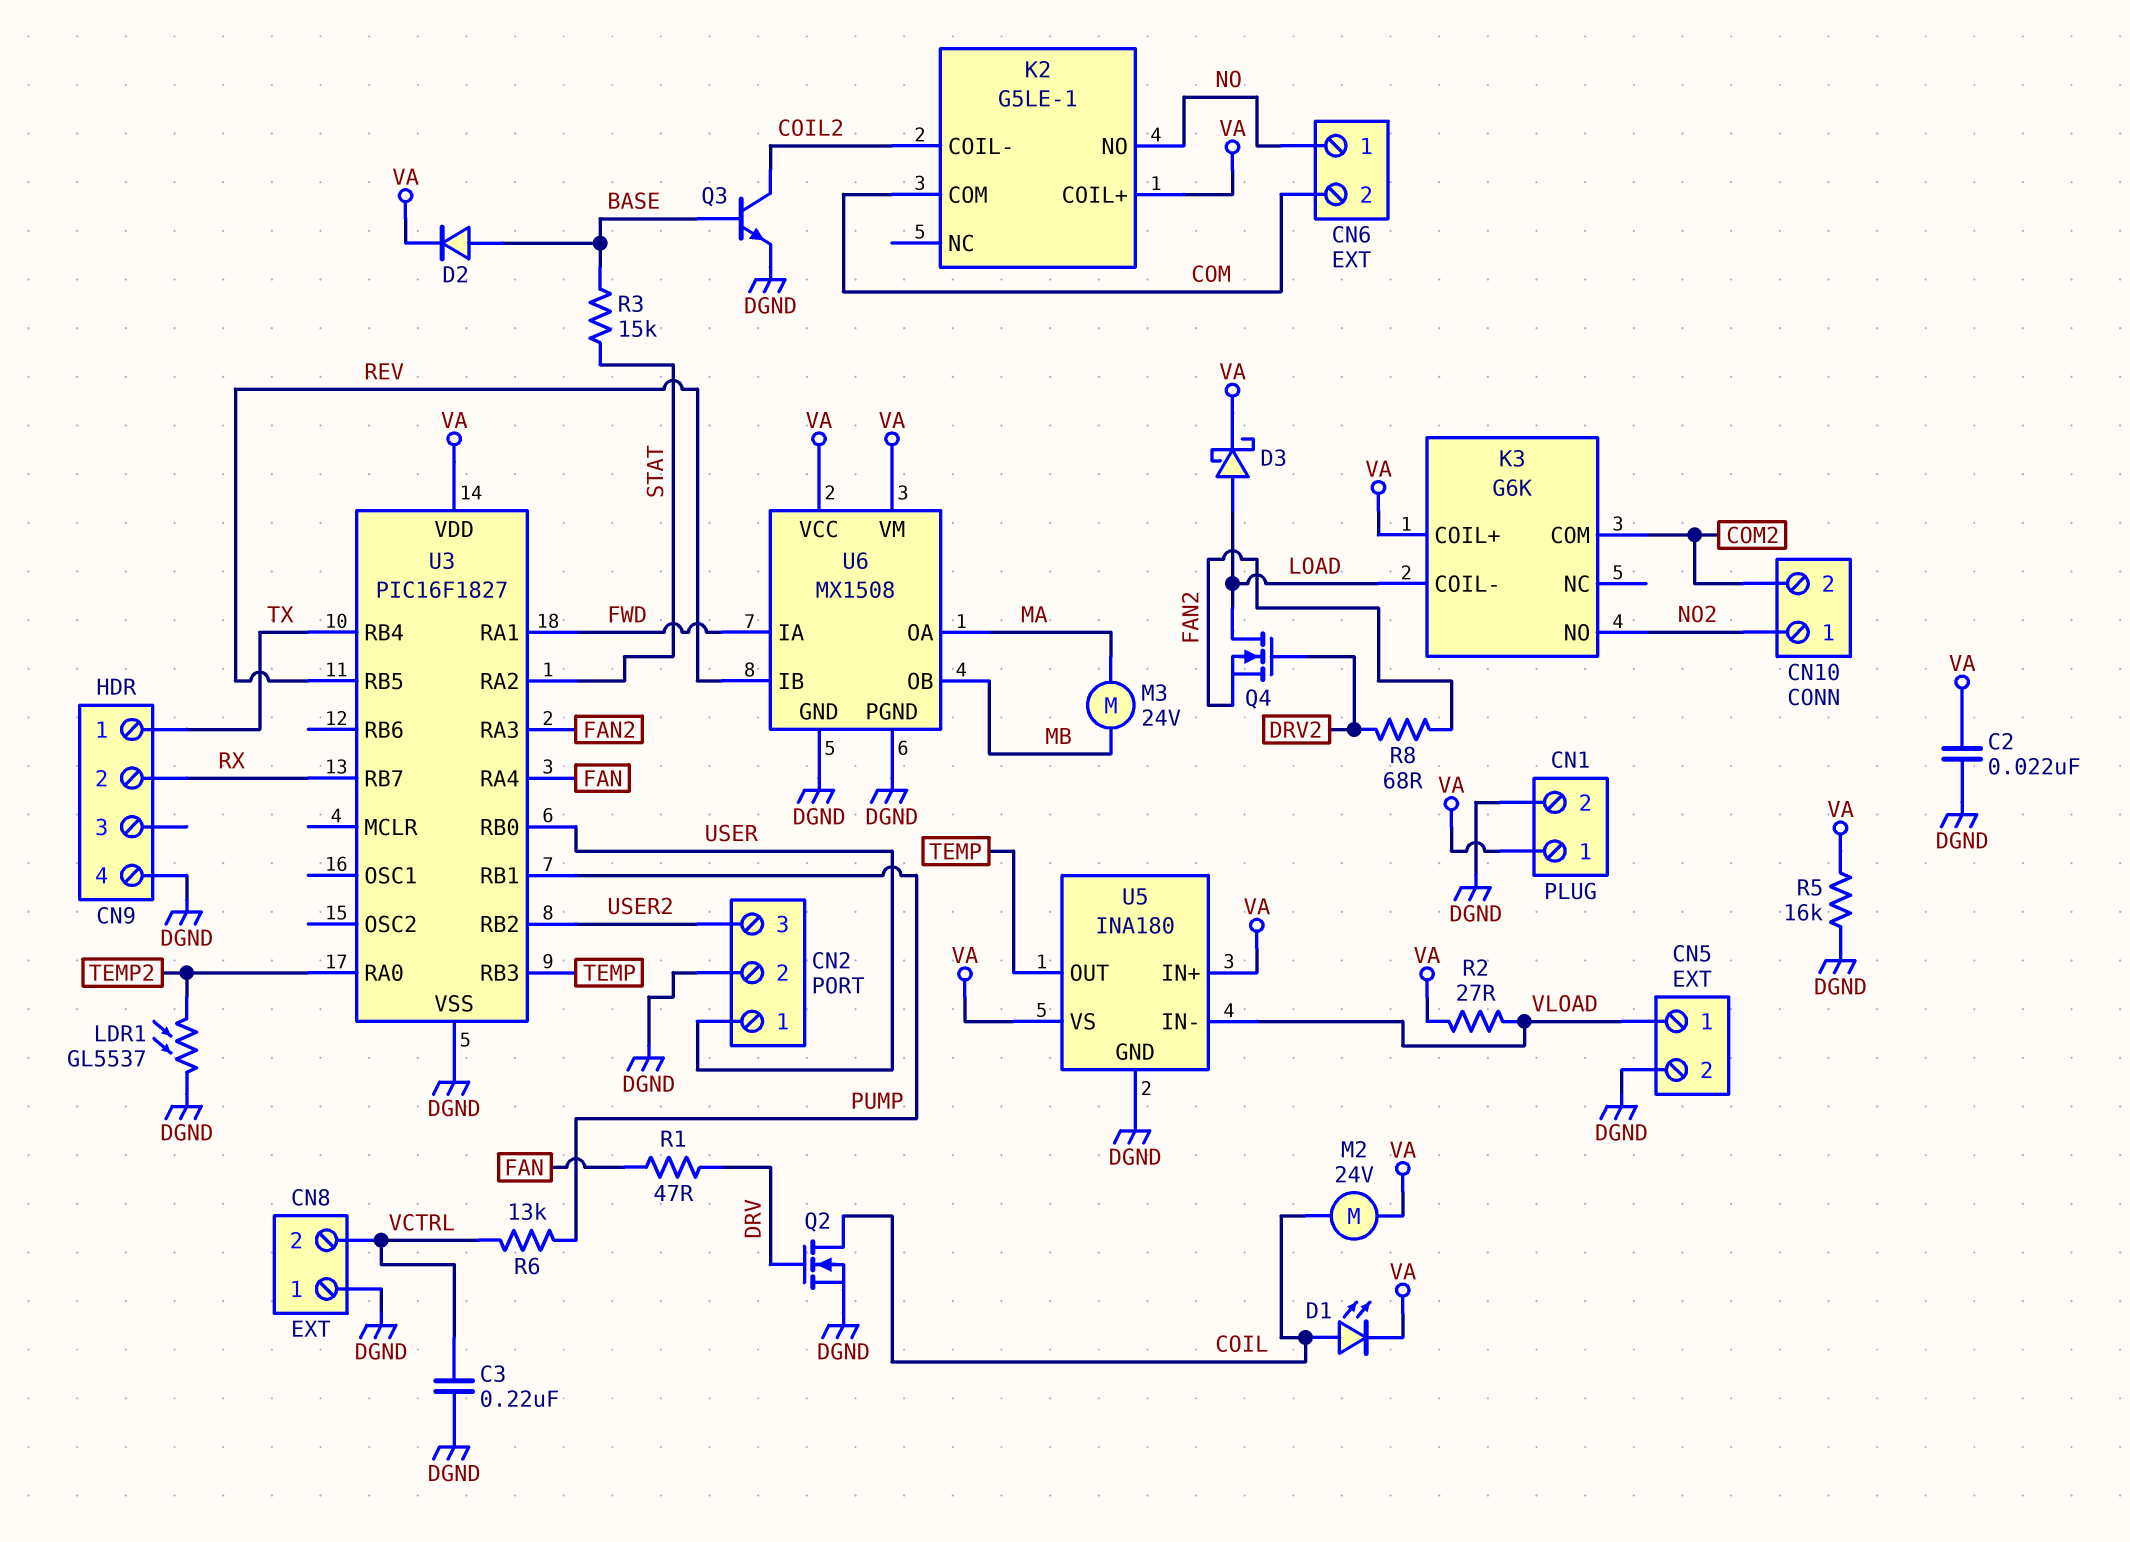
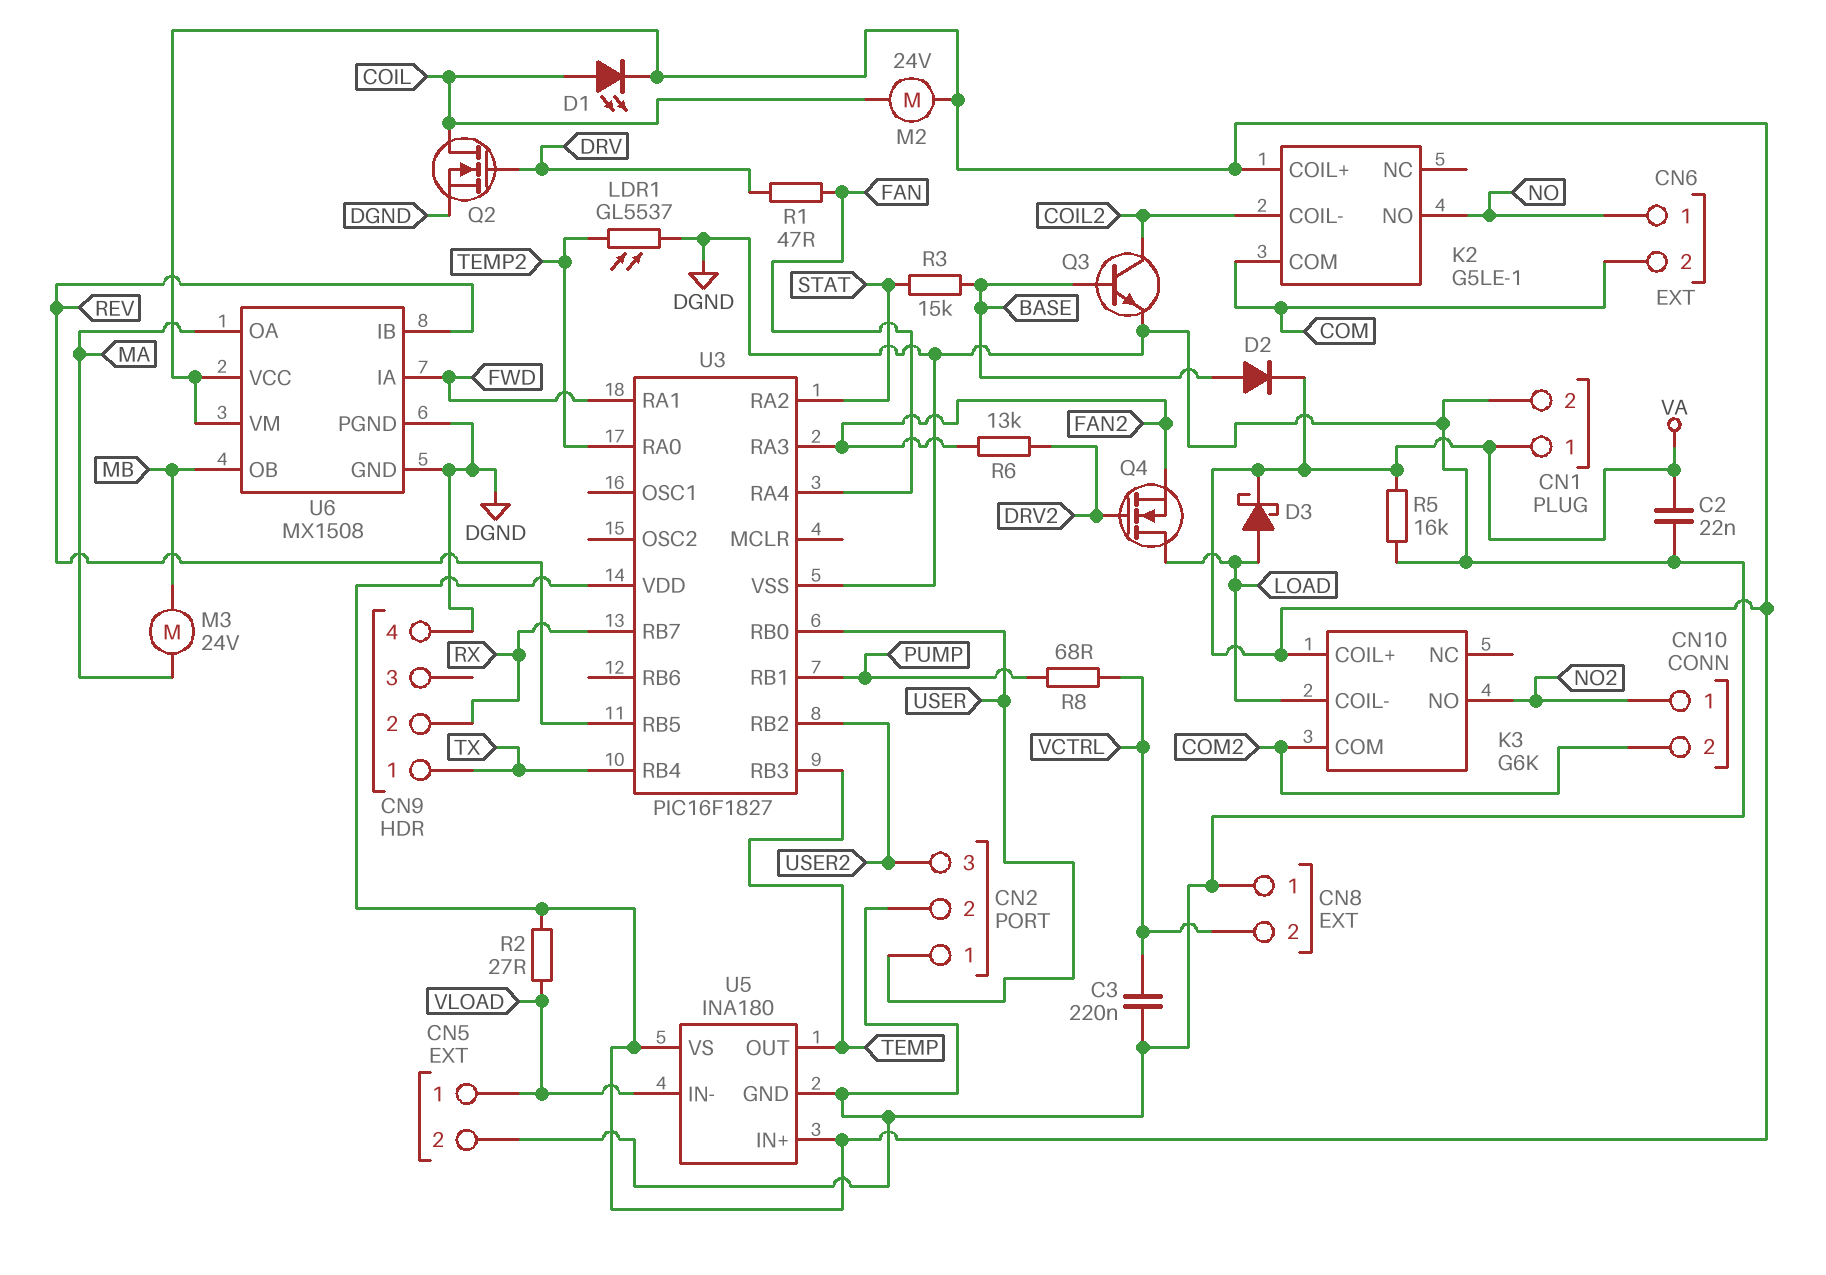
R6: 13k (PUMP, VCTRL) -> 13k (DRV2, FAN2)
R8: 68 (DRV2, FAN2) -> 68 (PUMP, VCTRL)

